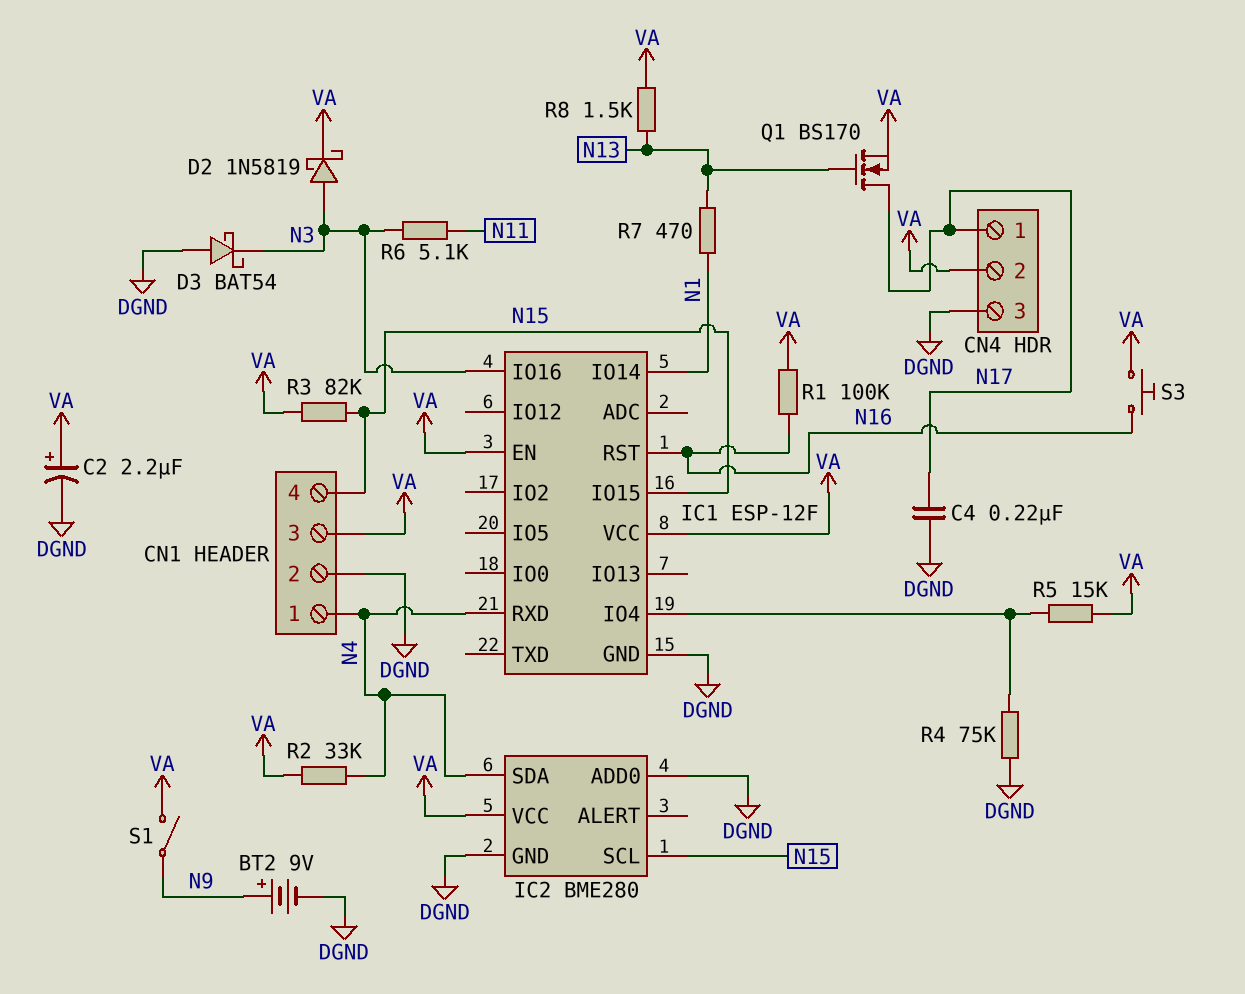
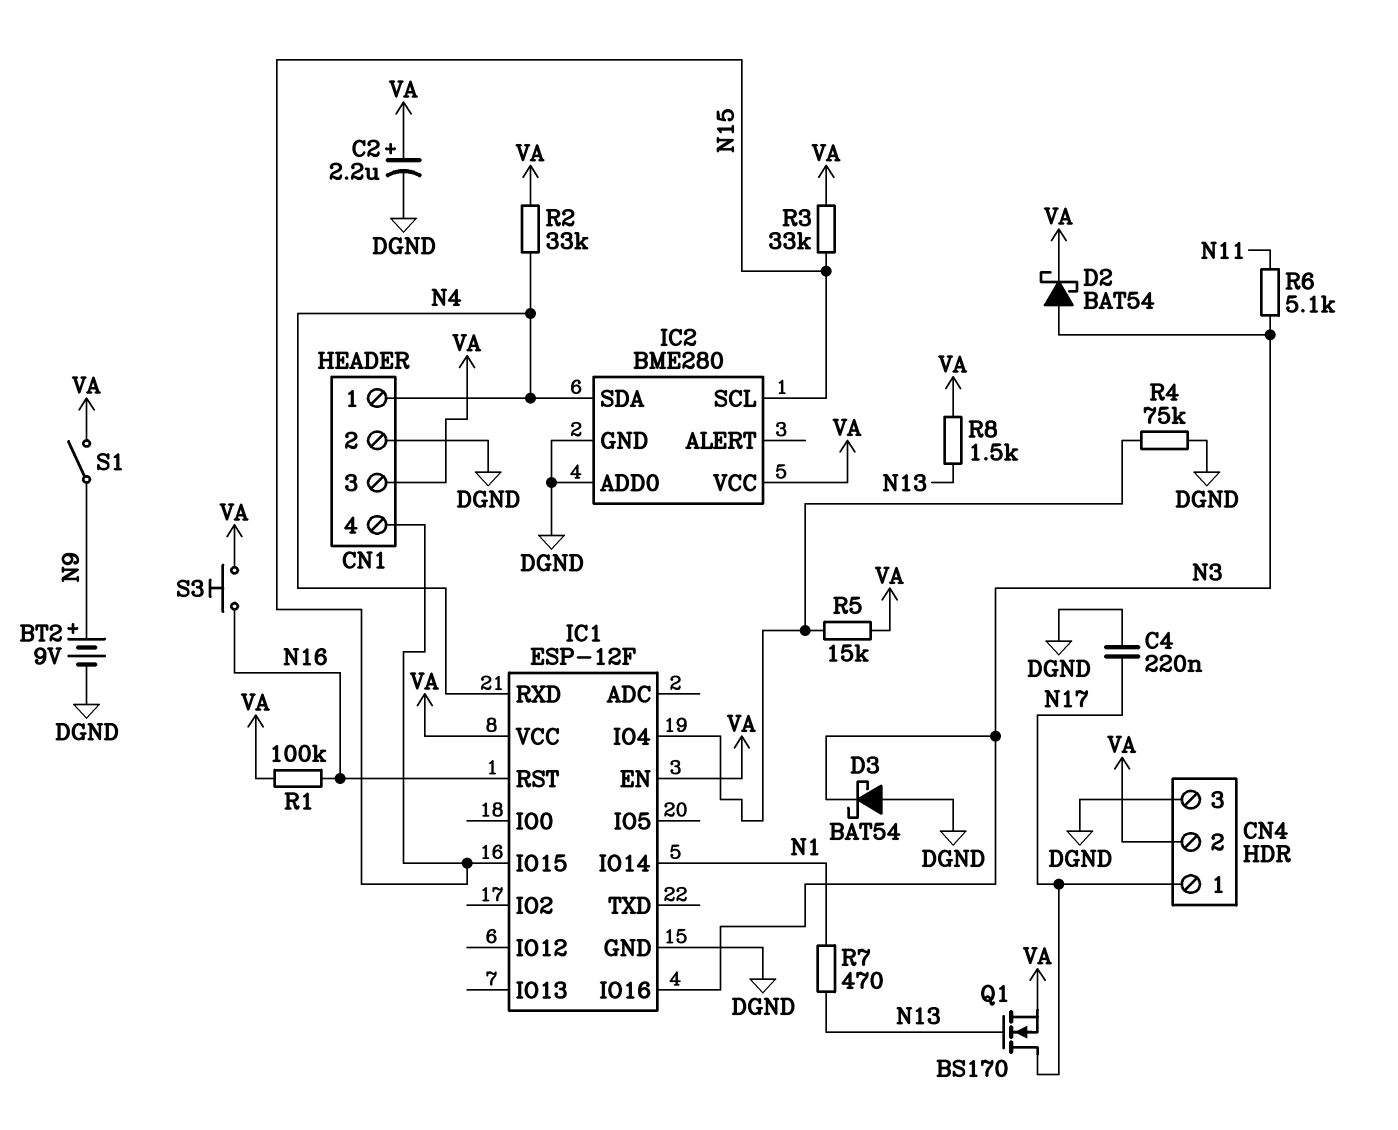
D2: schottky 1N5819 (A N3, K VA) -> schottky BAT54 (A N3, K VA)
R3: 82k (N15, VA) -> 33k (N15, VA)

